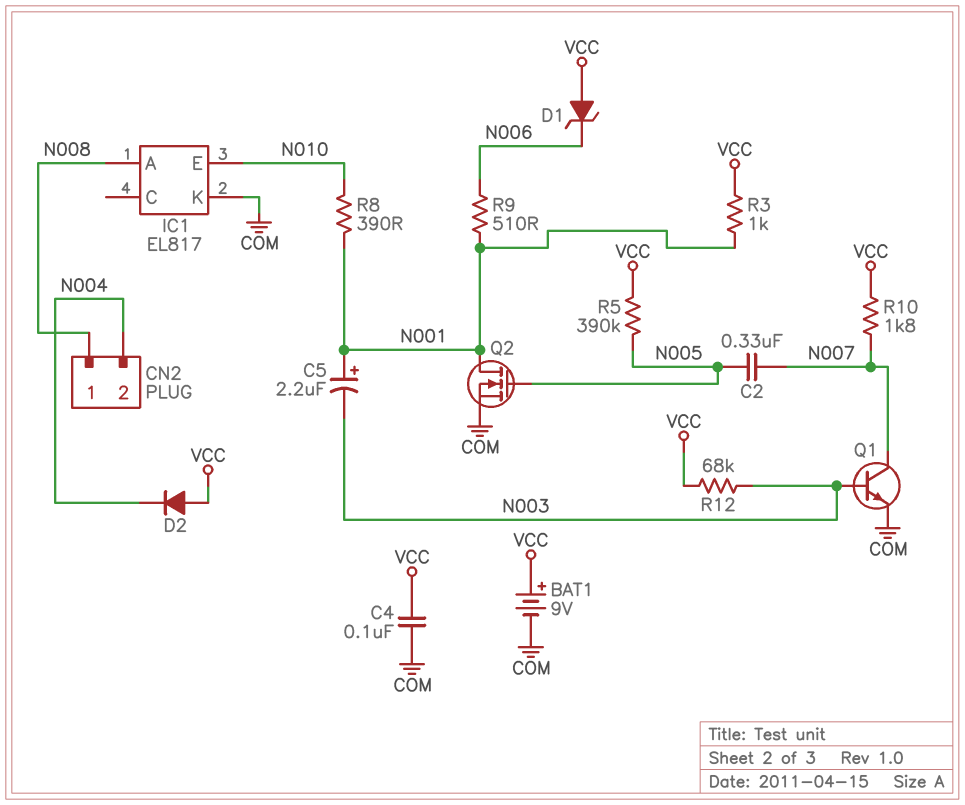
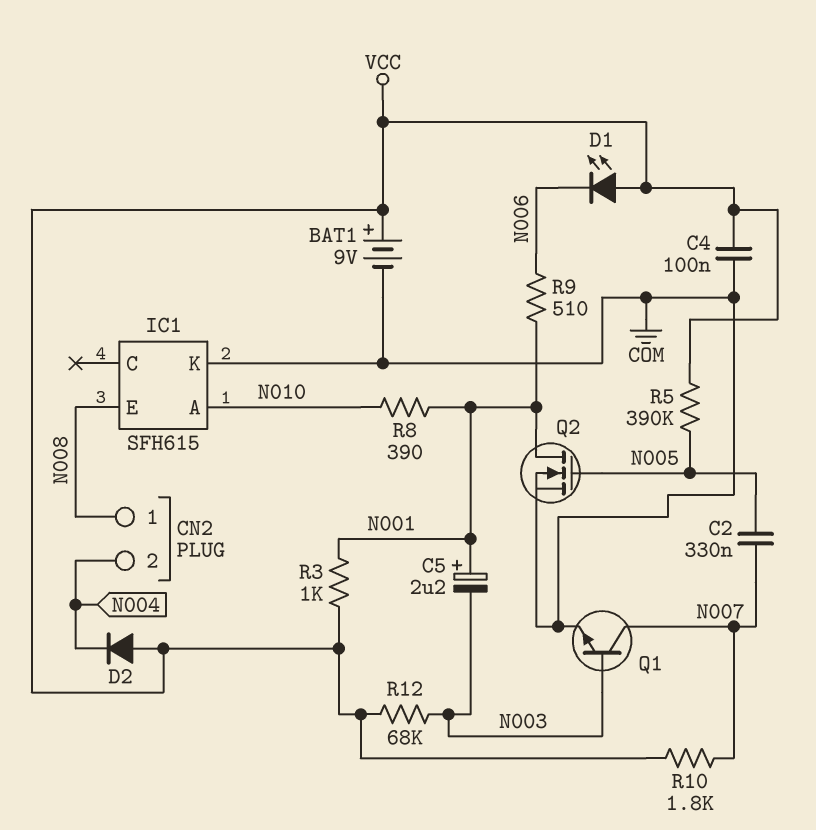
D1: zener (A VCC, K N006) -> LED (A VCC, K N006)
IC1: EL817 -> SFH615
IC1 pin A: N008 -> N010
IC1 pin E: N010 -> N008

